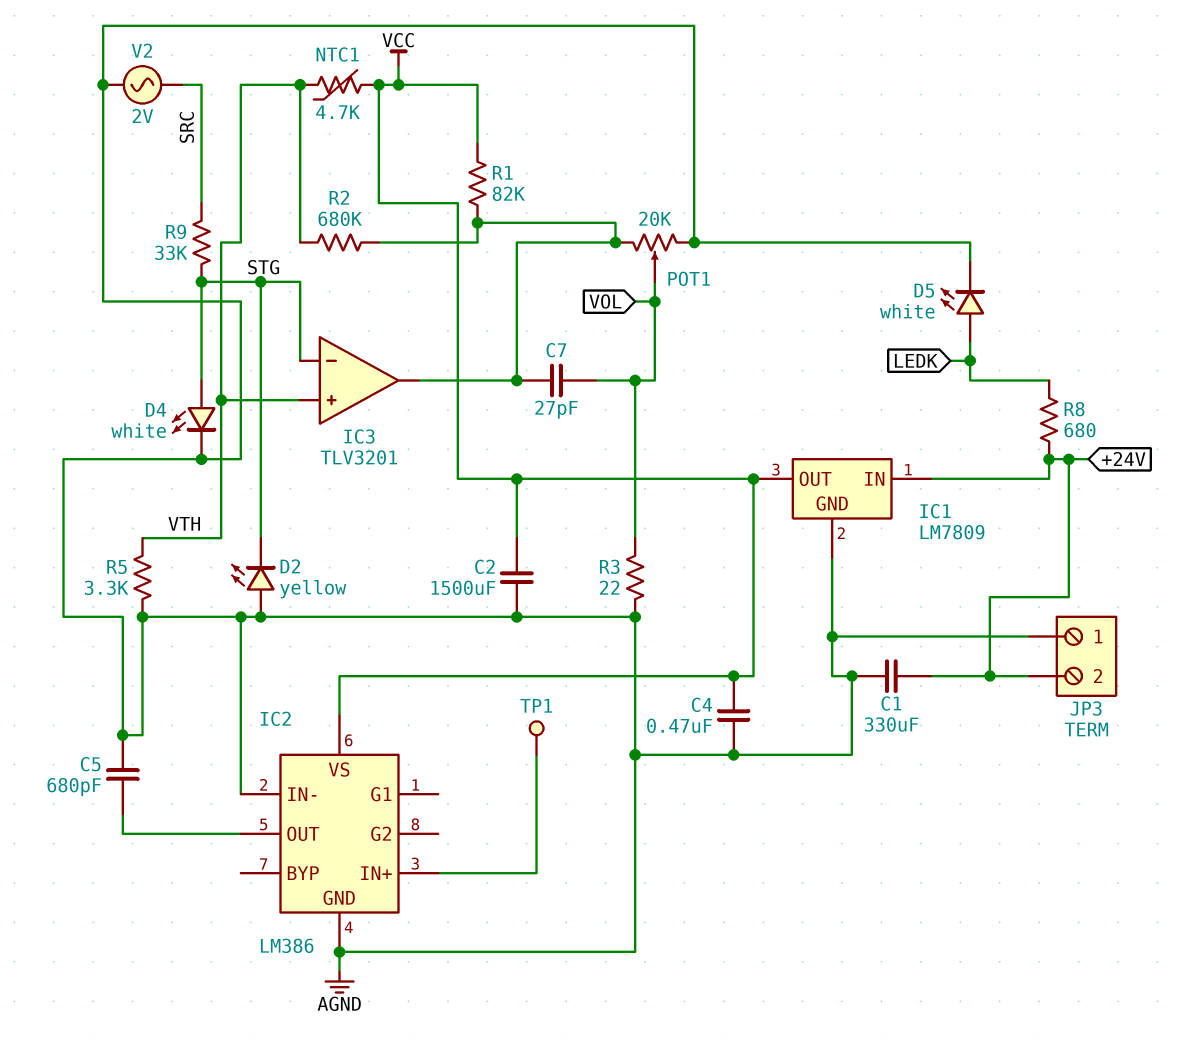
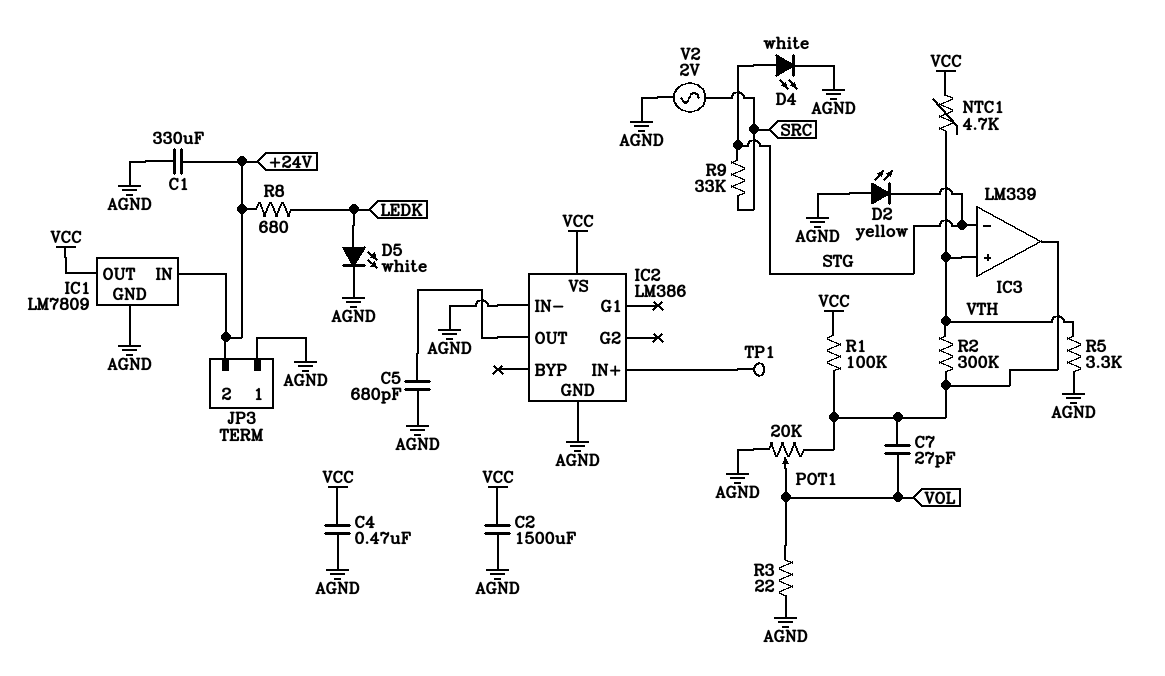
IC3: TLV3201 -> LM339
R1: 82k (IC3/out, VCC) -> 100k (IC3/out, VCC)
R2: 680k (IC3/out, VTH) -> 300k (IC3/out, VTH)

